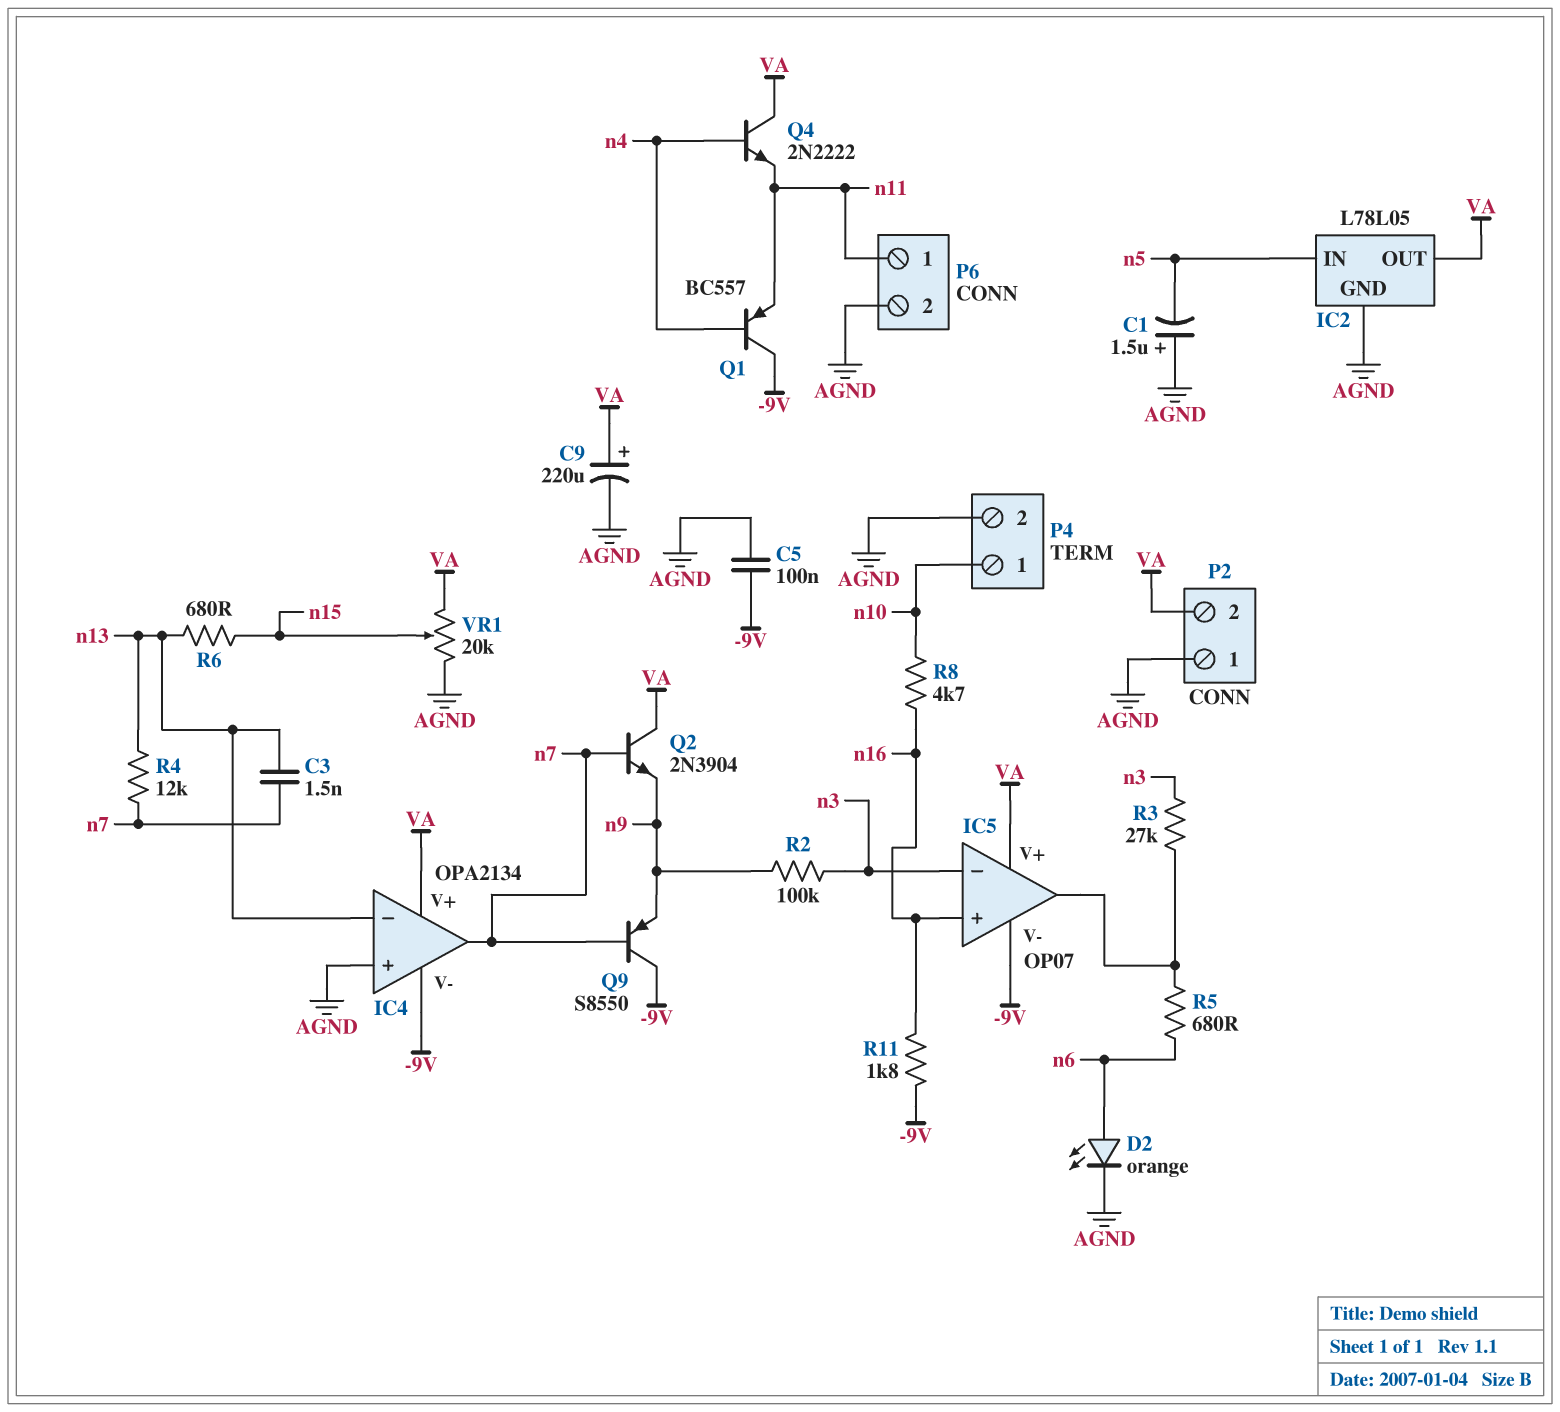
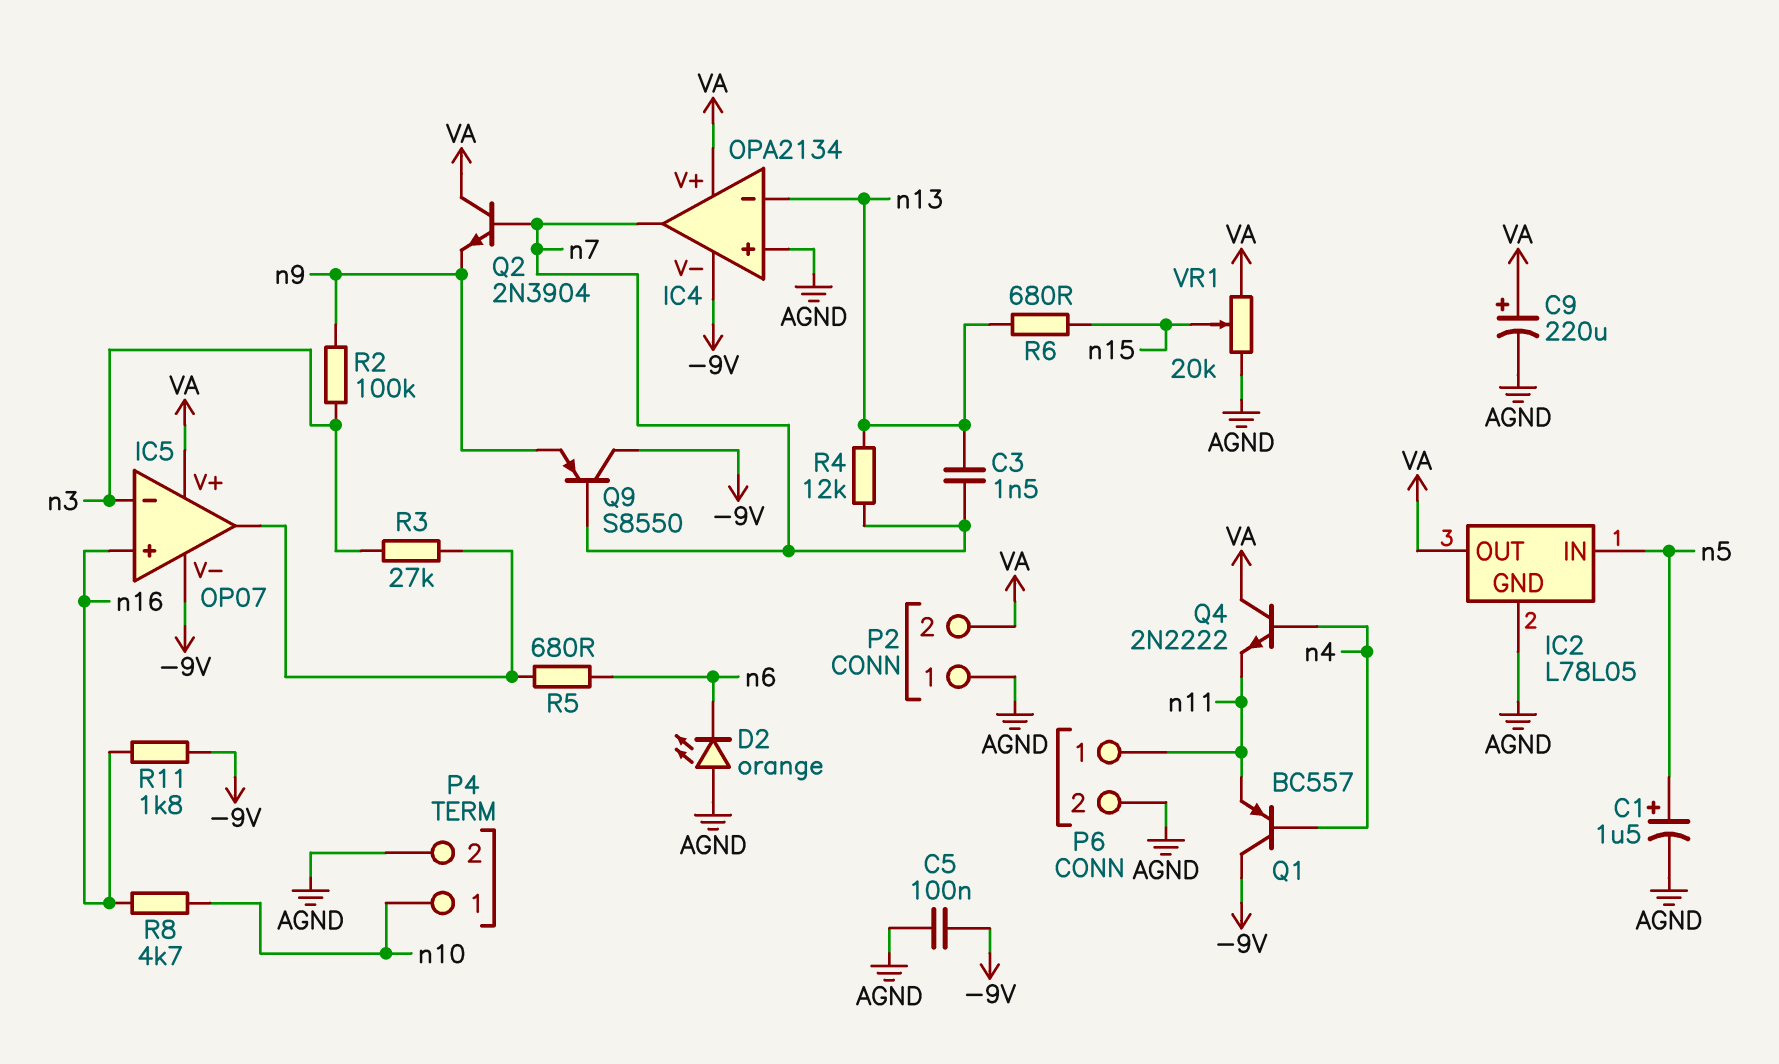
C1: 1.5uF (plus AGND, minus n5) -> 1.5uF (plus n5, minus AGND)
D2: LED orange (A n6, K AGND) -> LED orange (A AGND, K n6)

